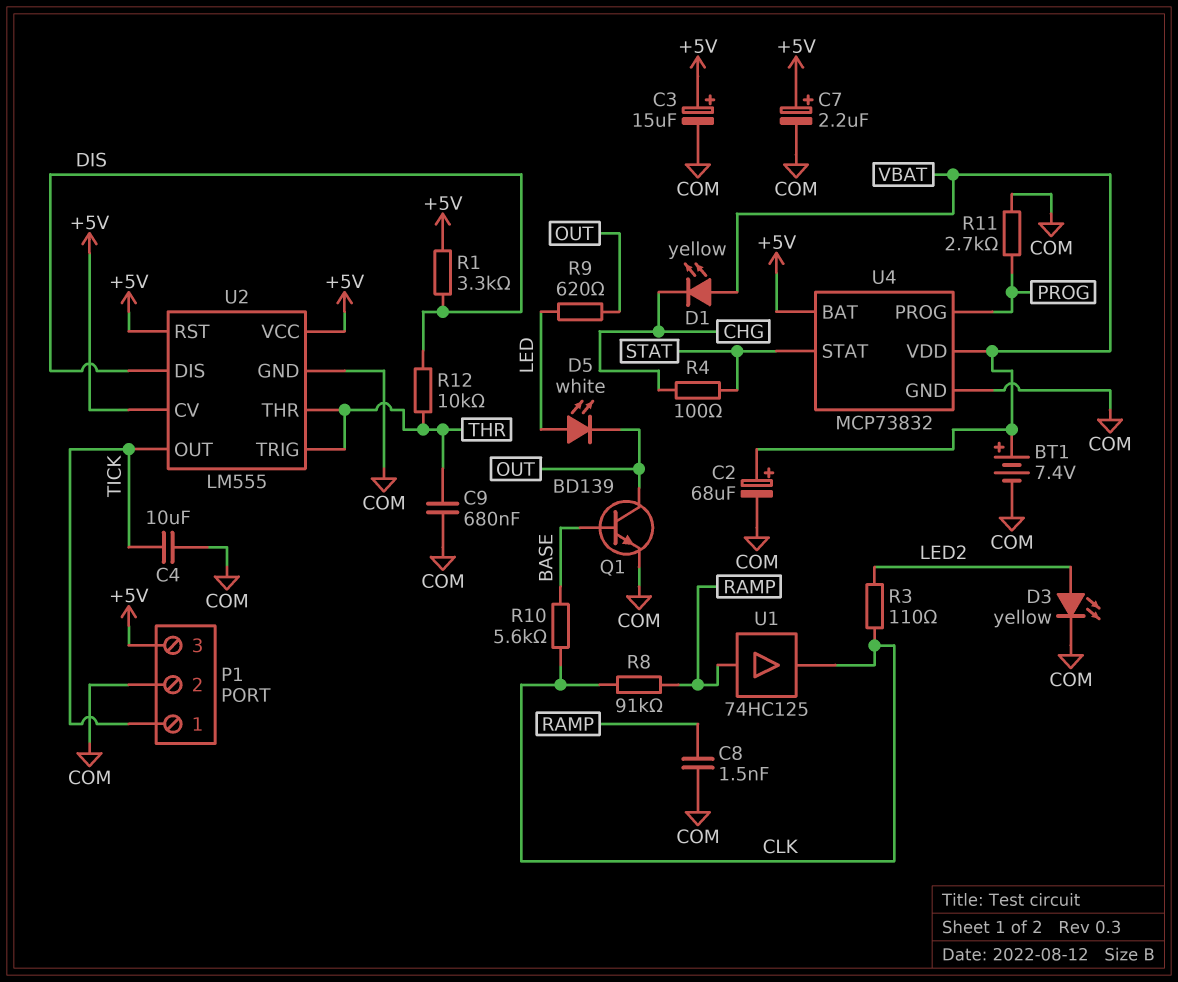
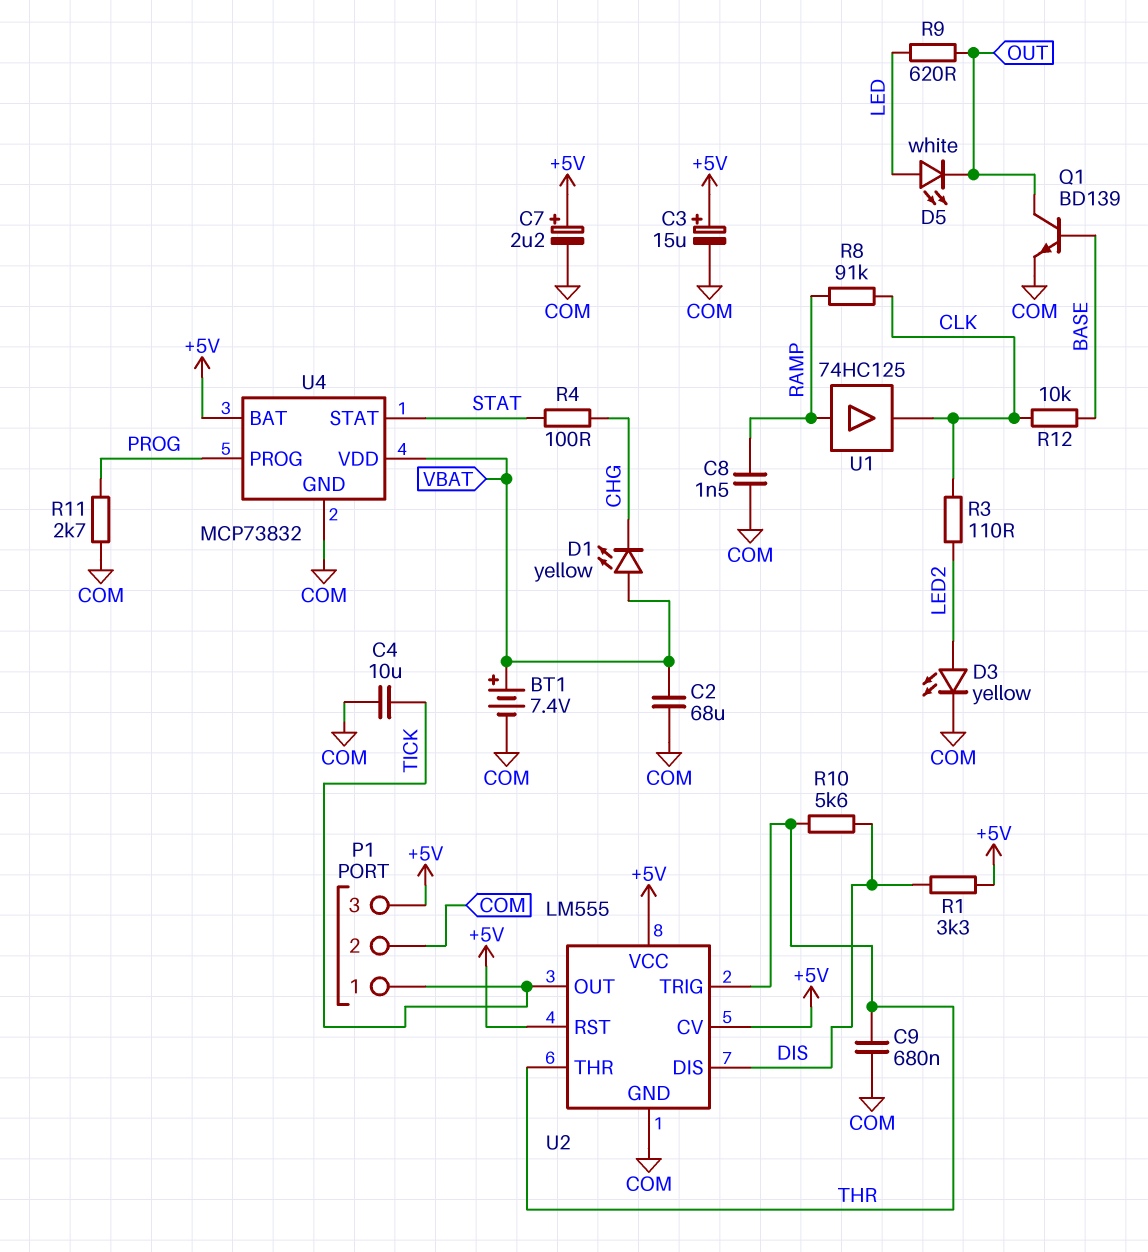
C2: 68uF (plus VBAT, minus COM) -> 68uF (COM, VBAT)
R10: 5.6k (BASE, CLK) -> 5.6k (DIS, THR)
R12: 10k (DIS, THR) -> 10k (BASE, CLK)

